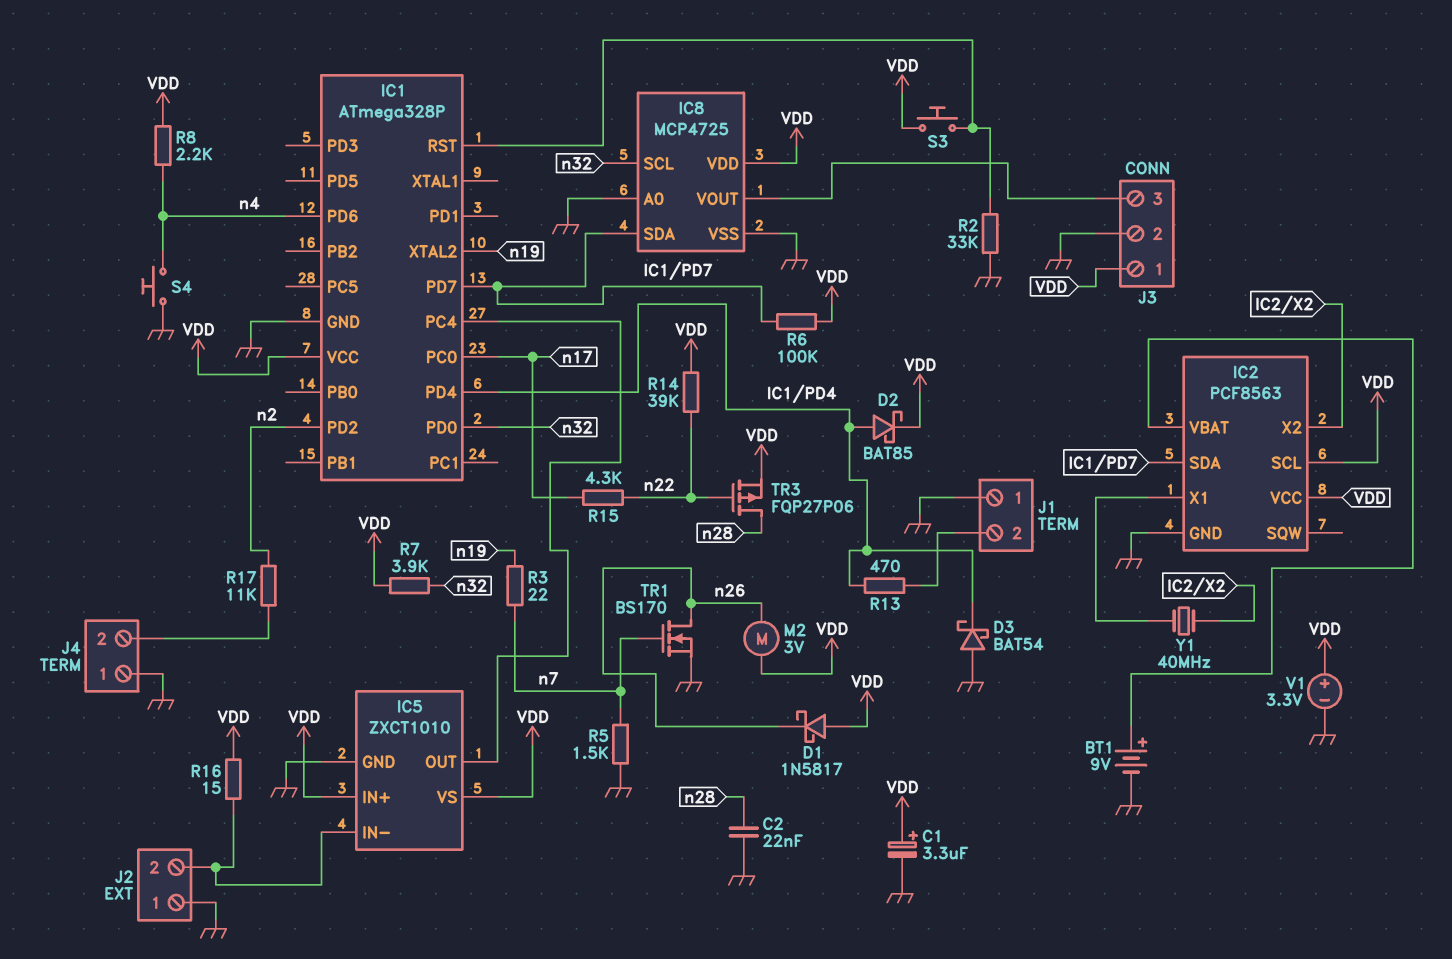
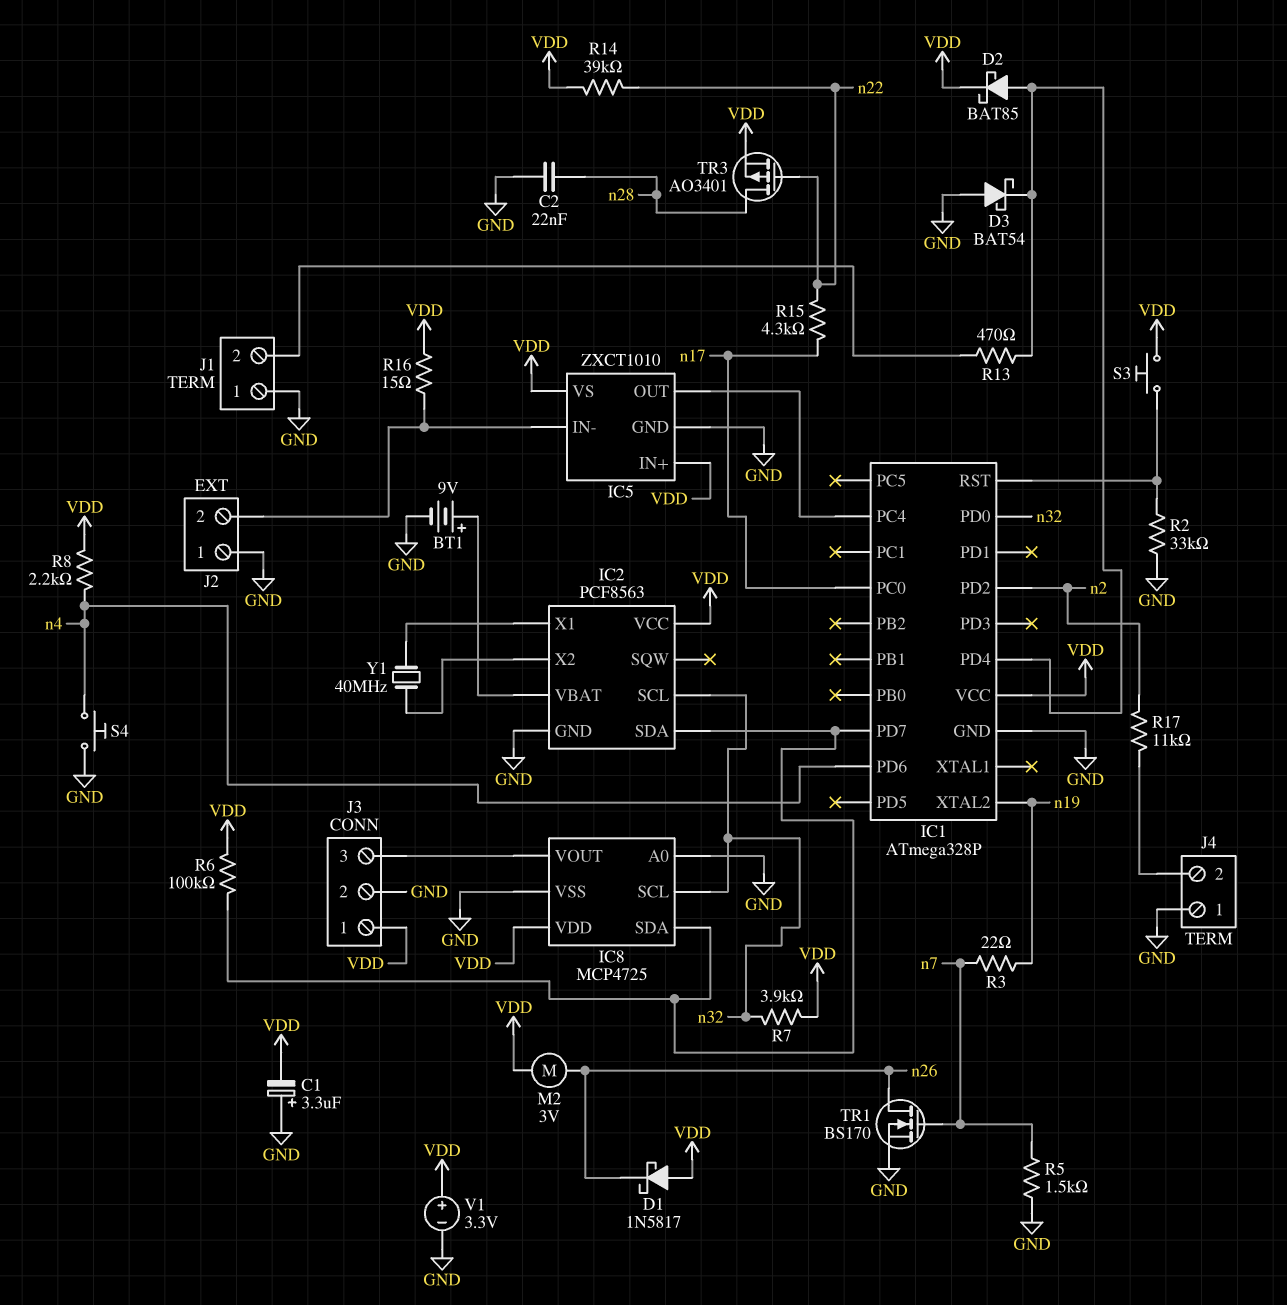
C1: 3.3uF (plus VDD, minus GND) -> 3.3uF (plus GND, minus VDD)
IC2 pin SCL: VDD -> n32
TR3: PMOS FQP27P06 (G n22, D n28, S VDD) -> PMOS AO3401 (G n22, D n28, S VDD)

